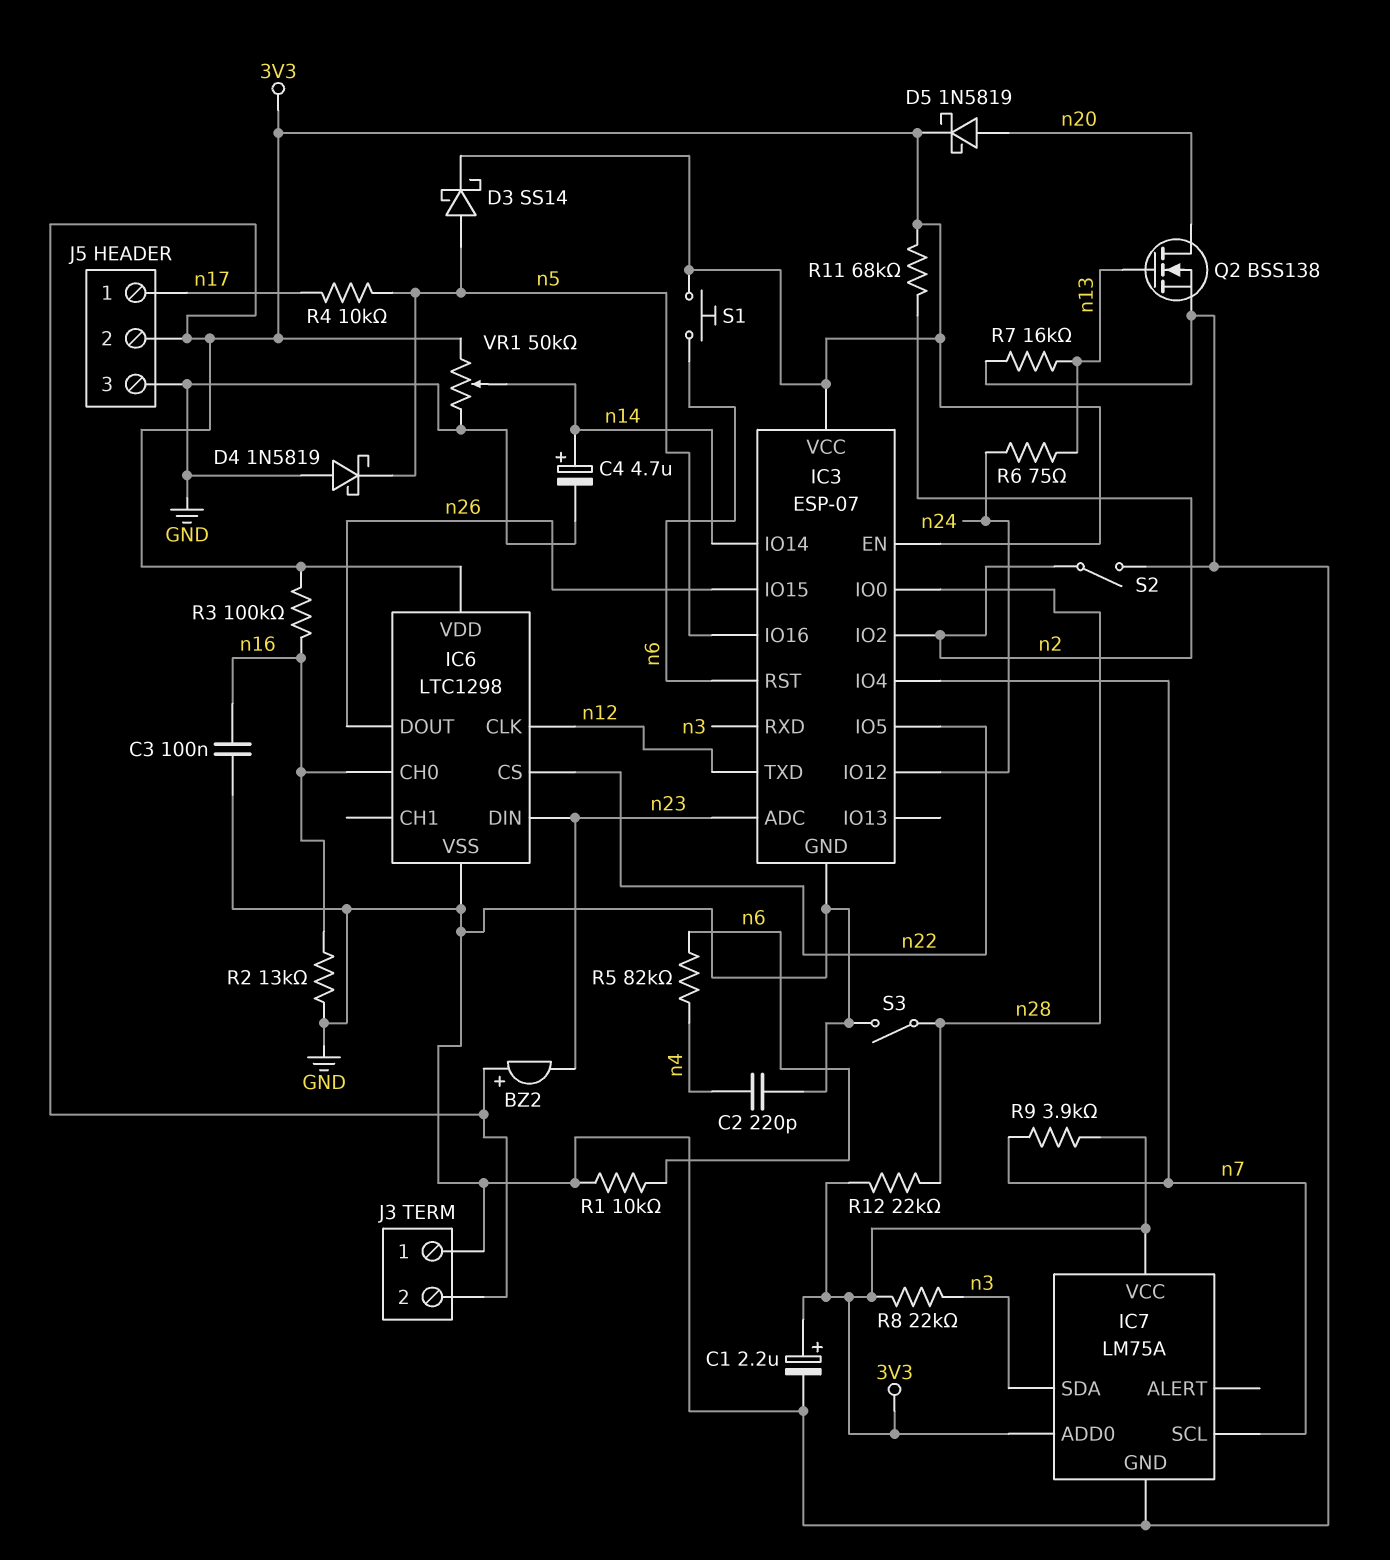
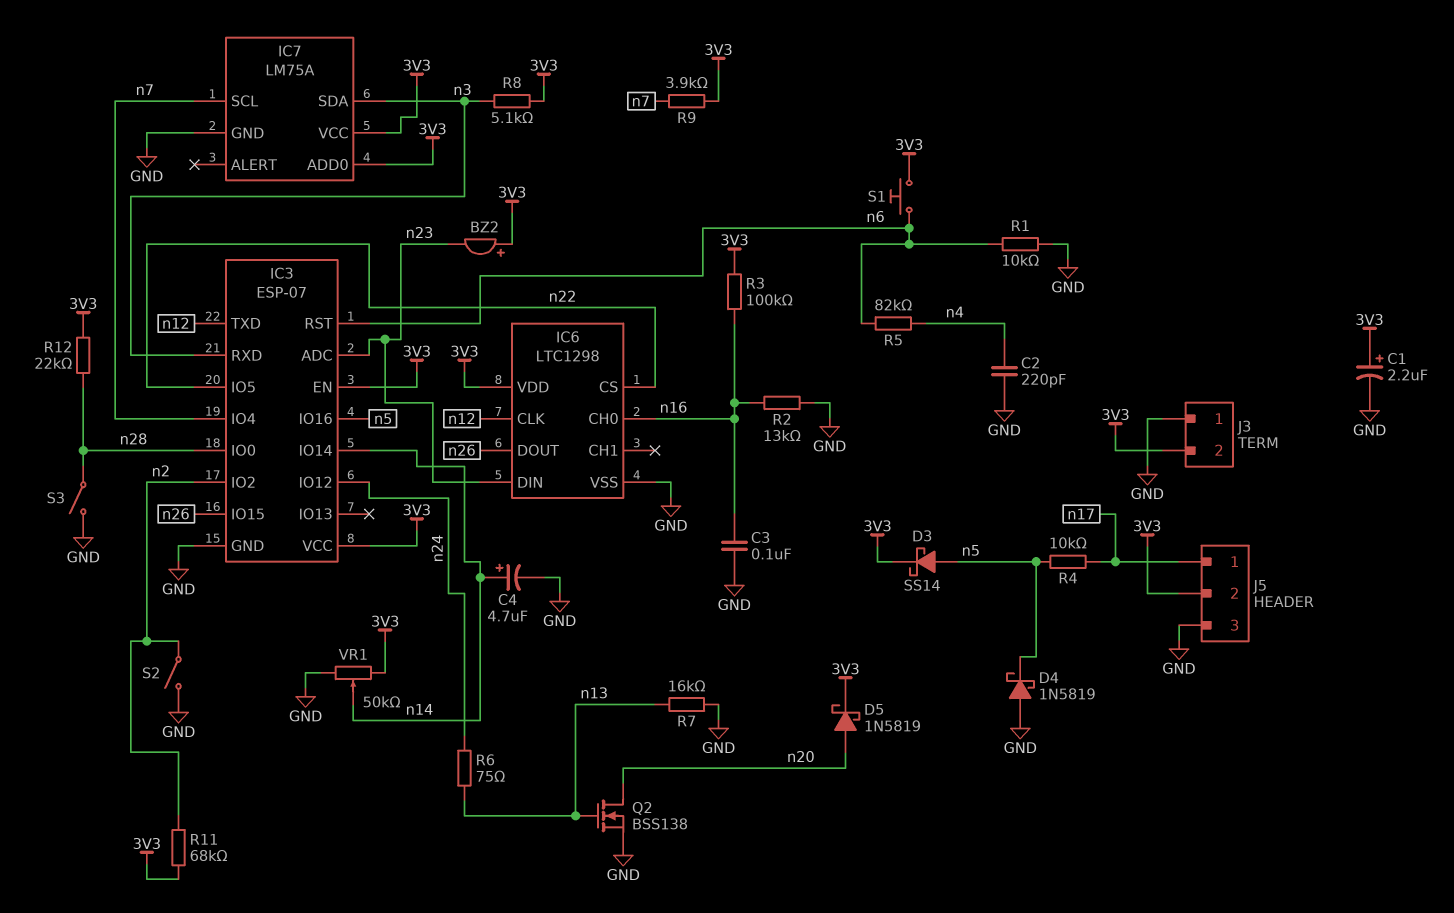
R8: 22k (3V3, n3) -> 5.1k (3V3, n3)

